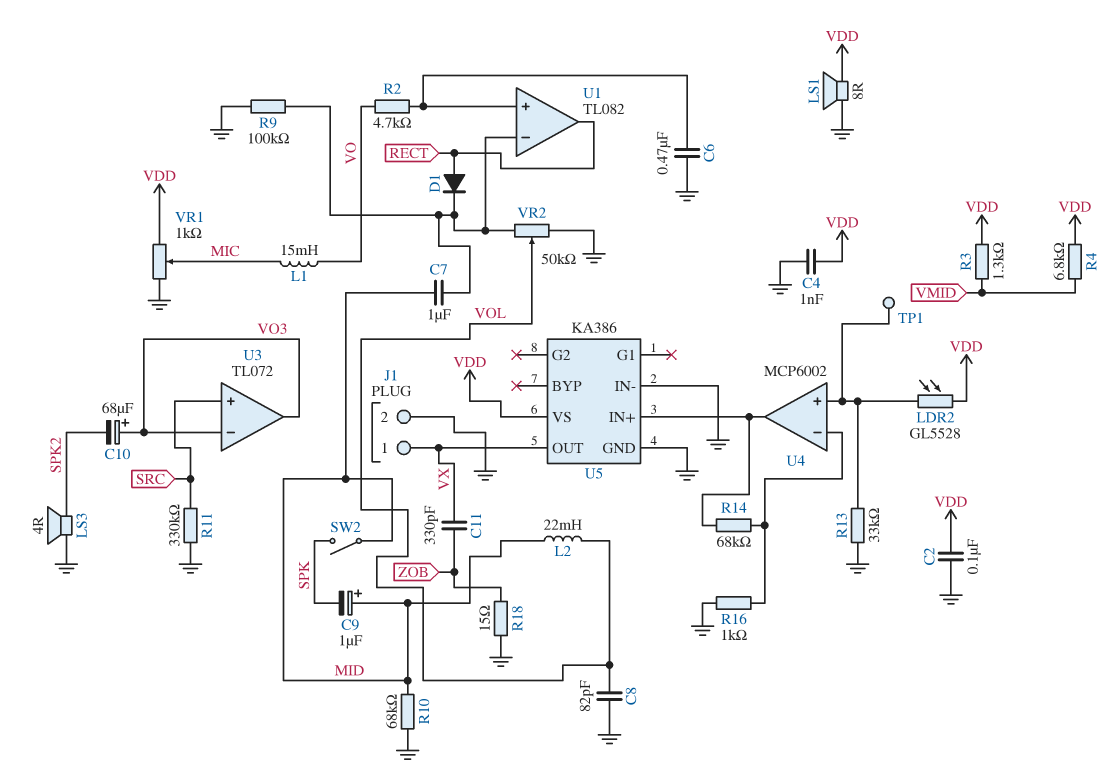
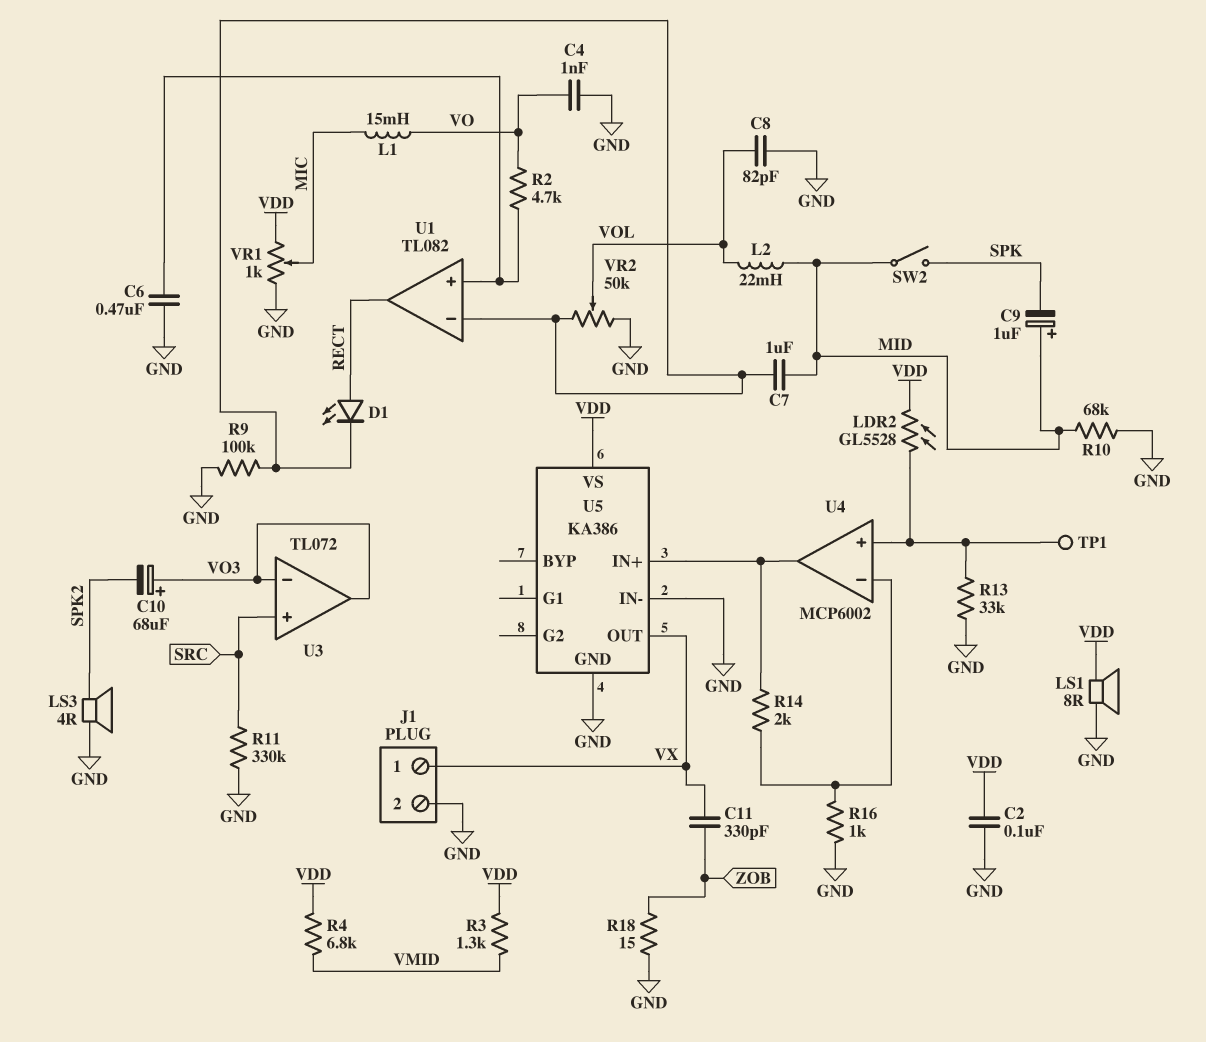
C4: 1nF (GND, VDD) -> 1nF (GND, VO)
D1: diode (A RECT, K U1/in-) -> LED (A RECT, K U1/in-)
R14: 68k (U4/in-, U4/out) -> 2k (U4/in-, U4/out)

